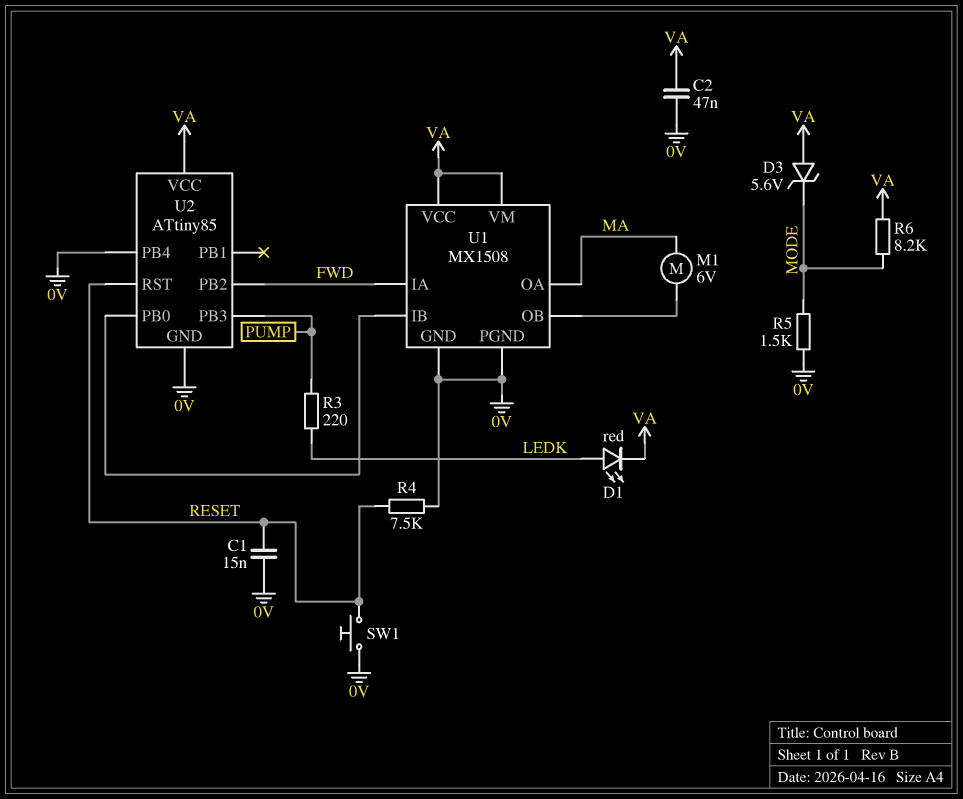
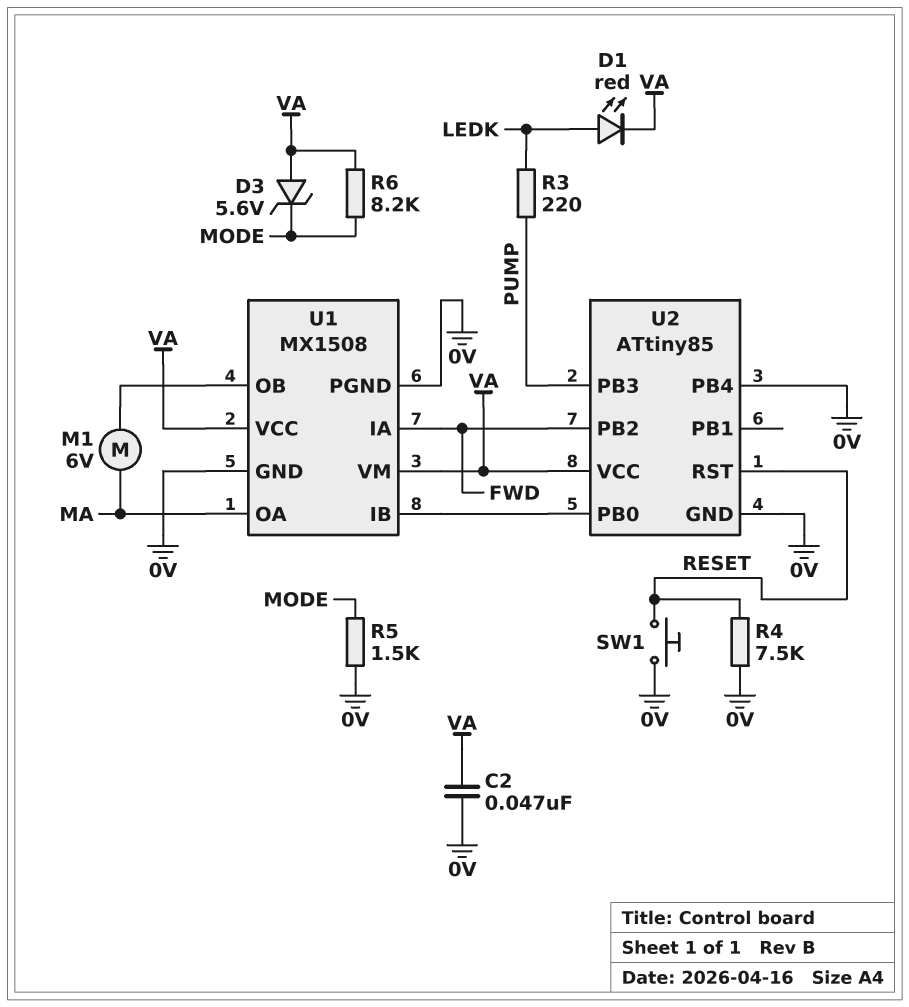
C1: 15nF (0V, RESET) -> none

